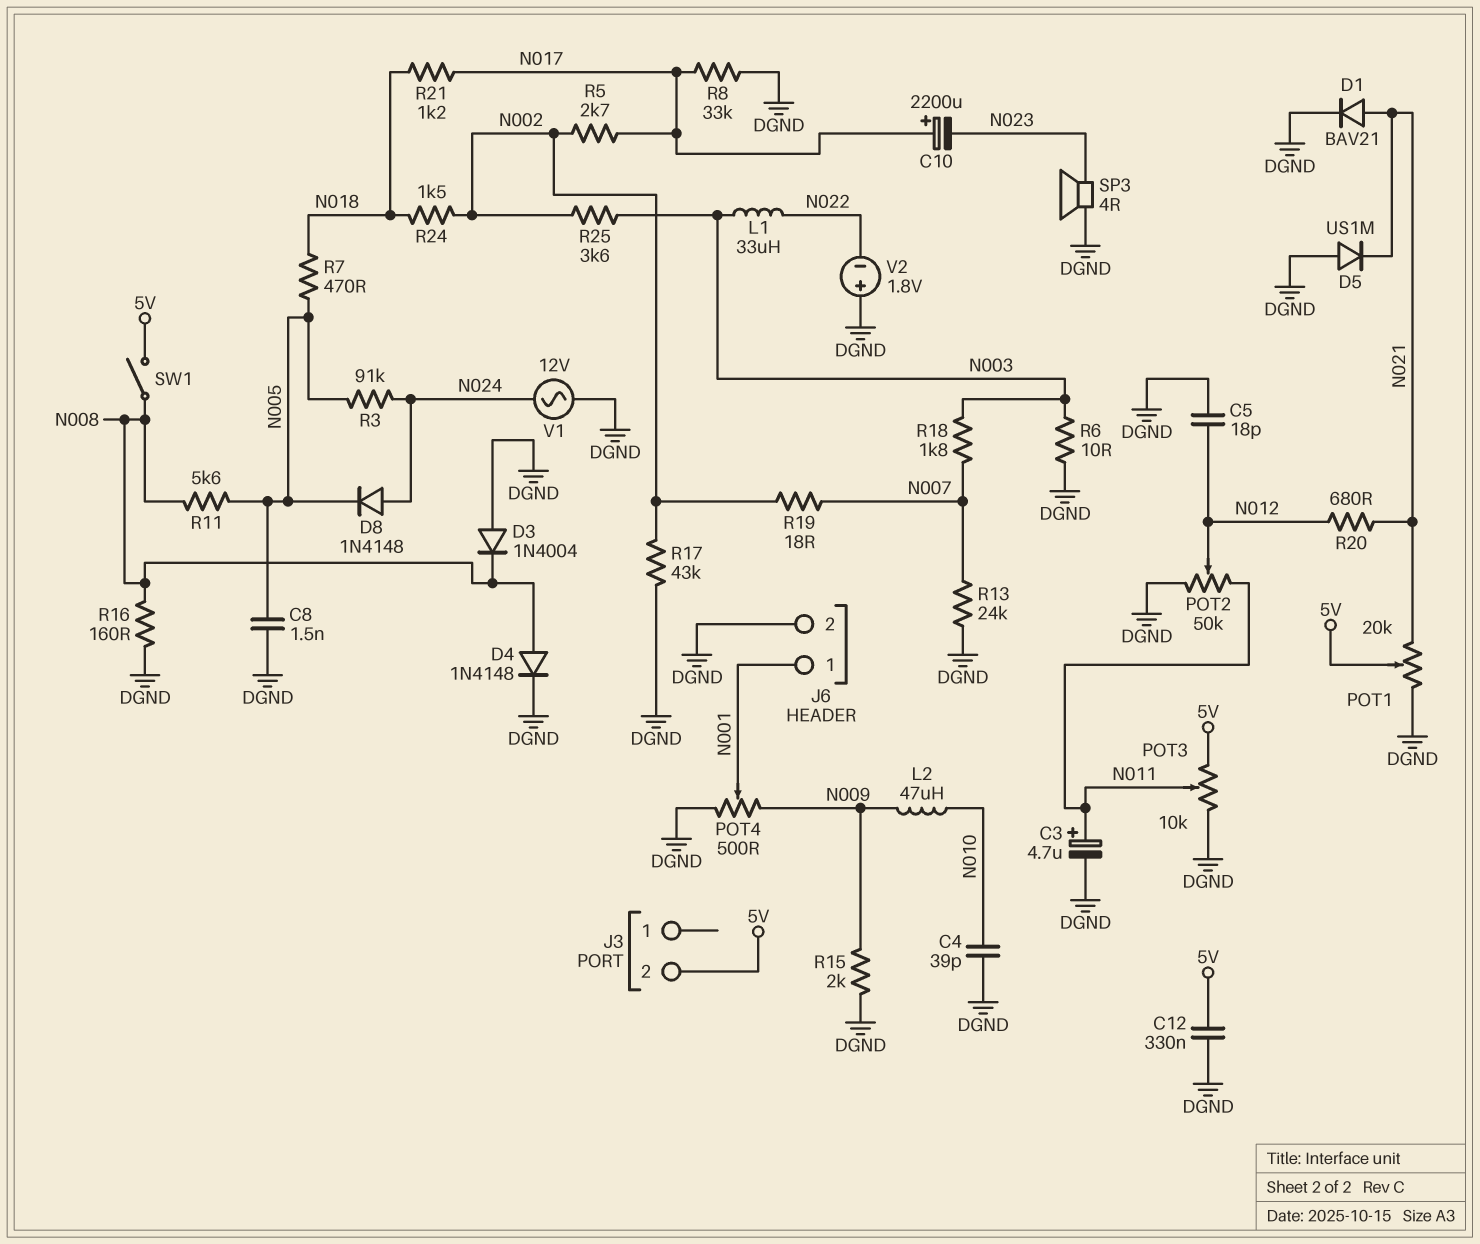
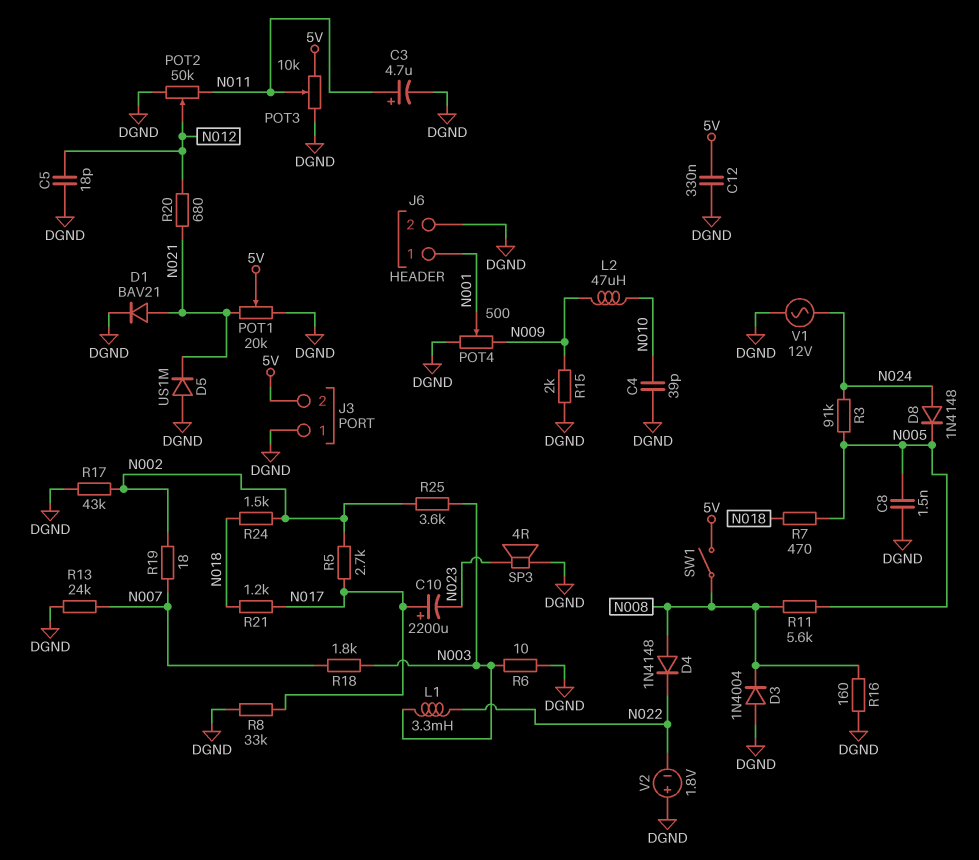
D4: diode 1N4148 (A N008, K DGND) -> diode 1N4148 (A N008, K N022)
J3 pin 1: none -> DGND
L1: 33uH (N003, N022) -> 3.3mH (N003, N022)

